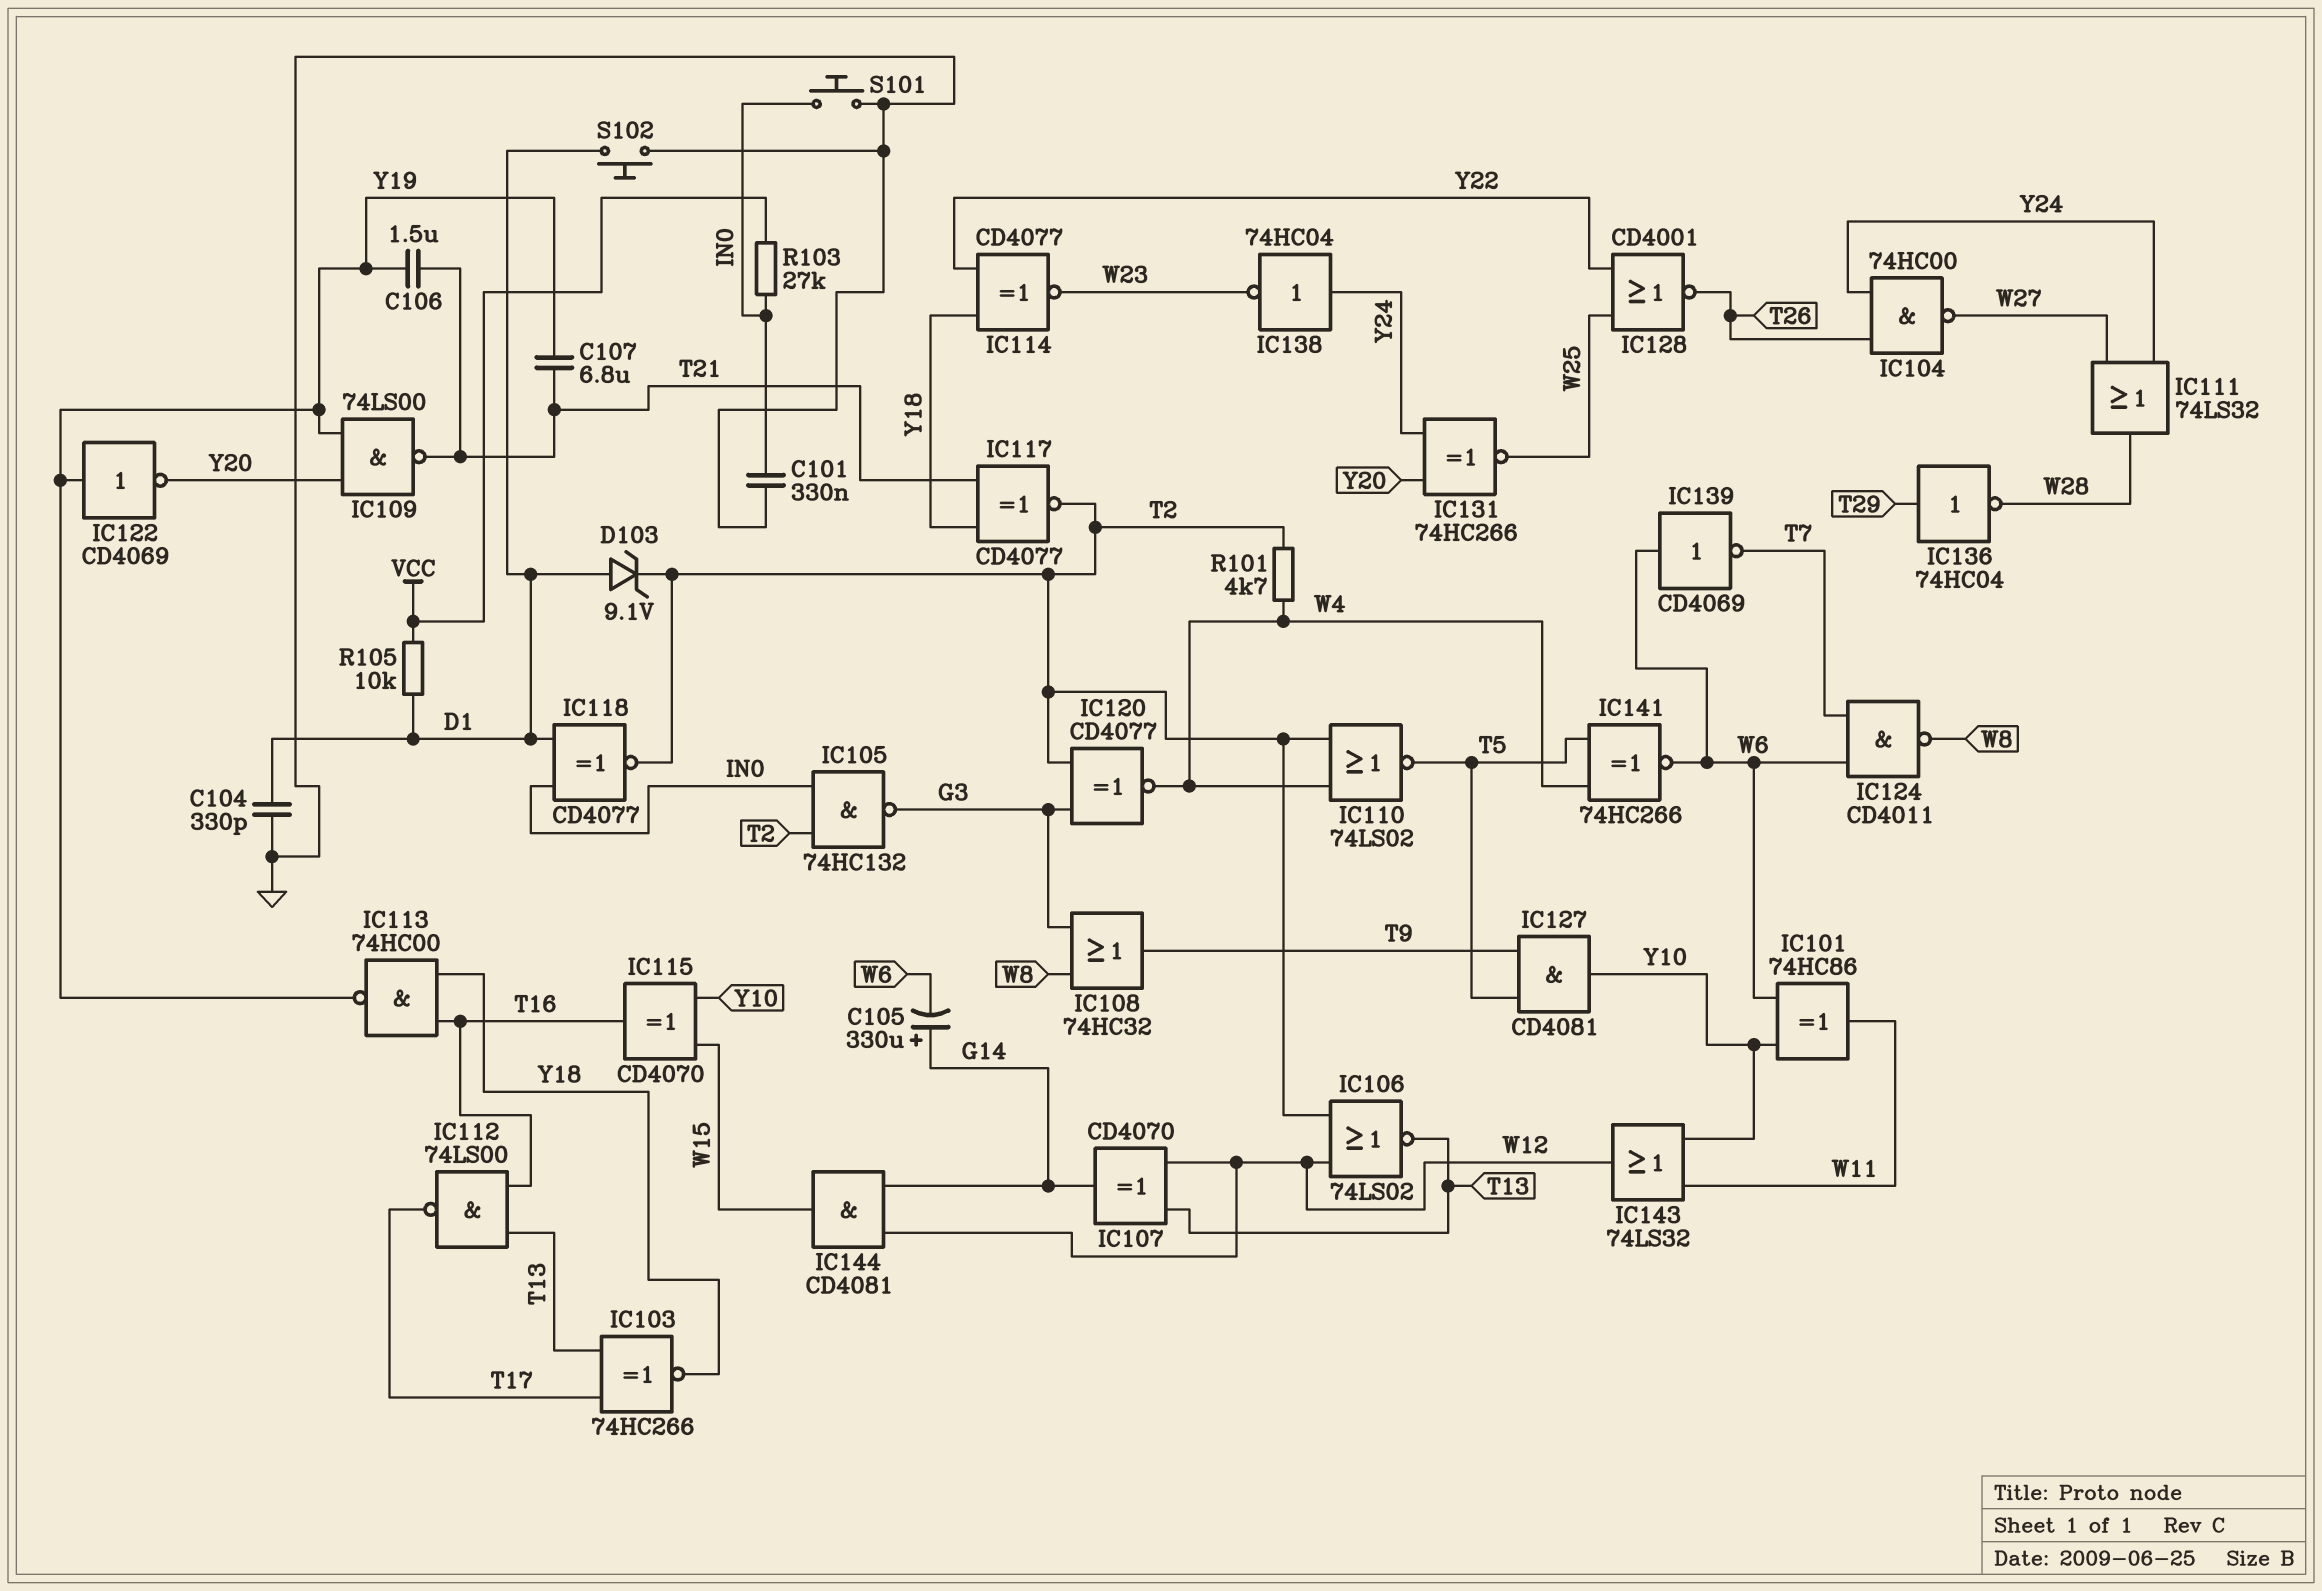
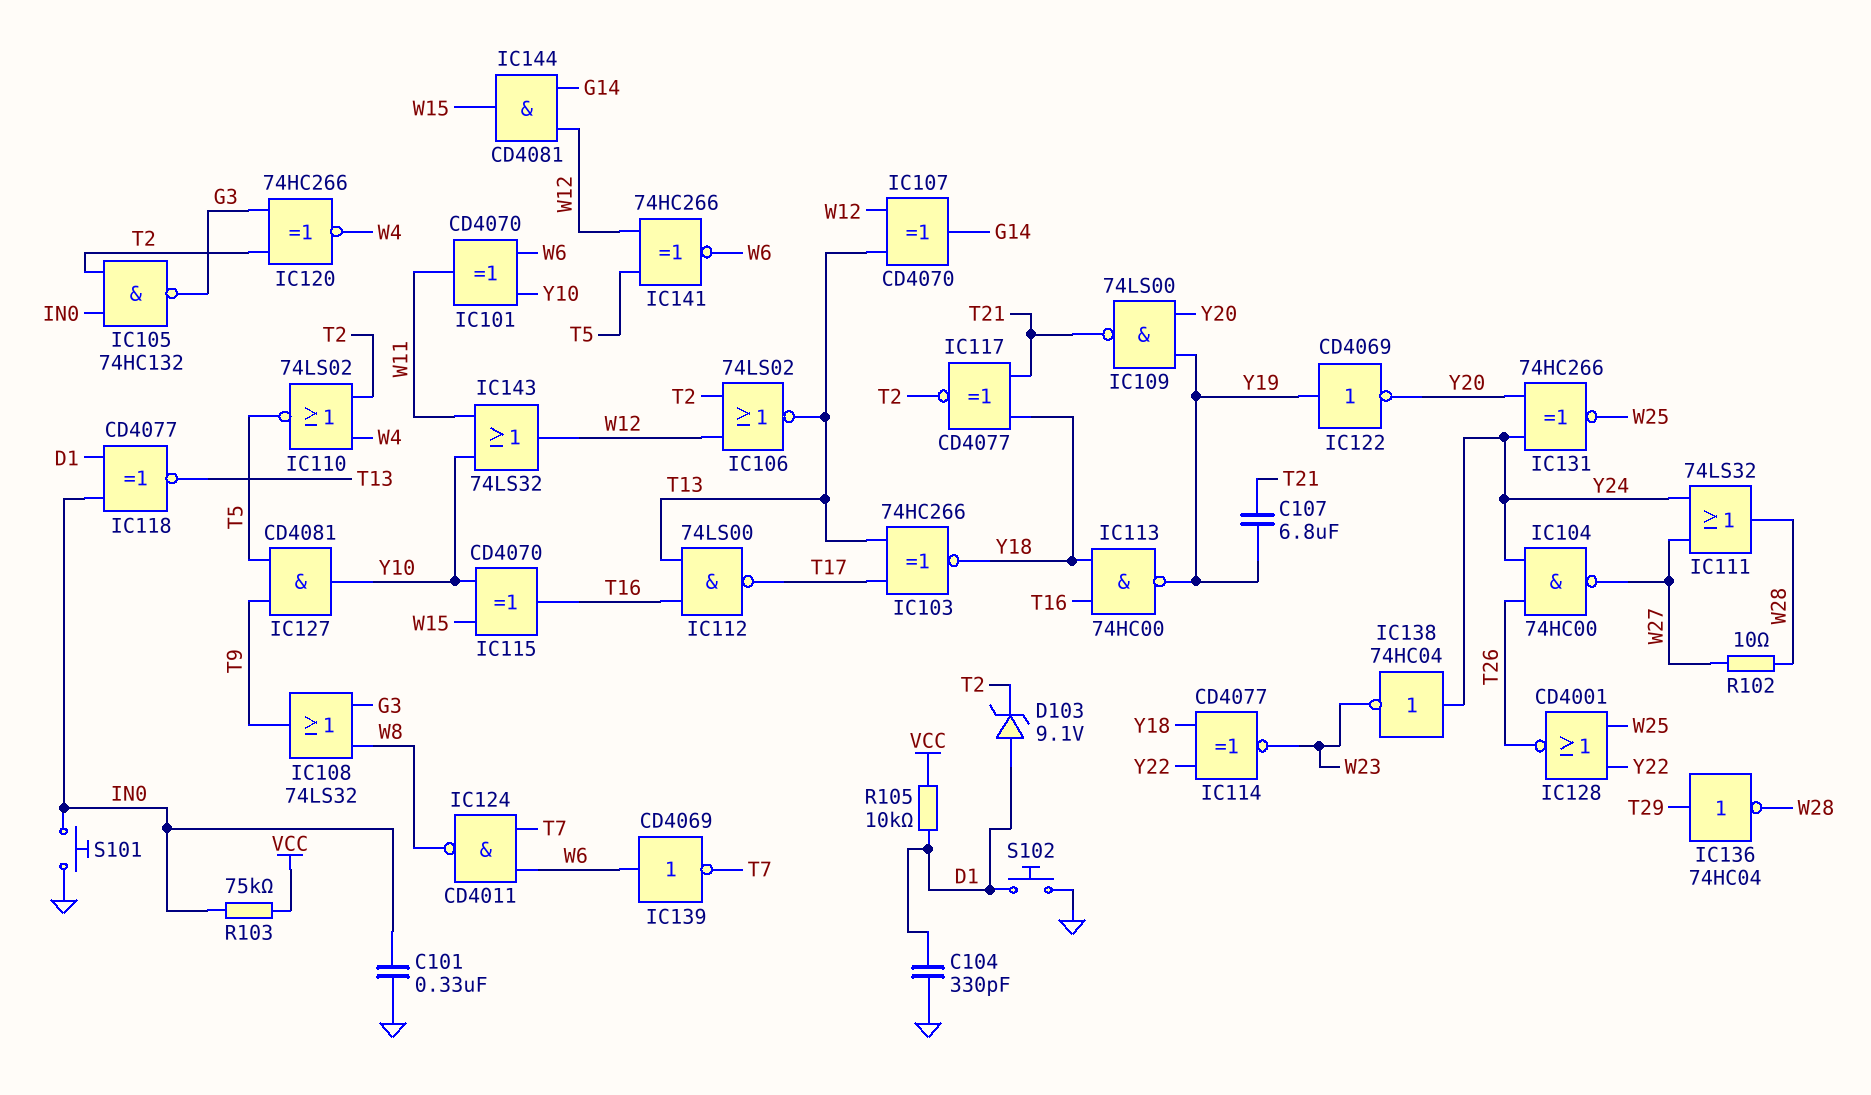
C105: 330uF (plus G14, minus W6) -> none
C106: 1.5uF (T21, Y19) -> none
IC101: XOR 74HC86 (in W6, in Y10, out W11) -> XOR CD4070 (in W6, in Y10, out W11)
IC108: OR 74HC32 (in G3, in W8, out T9) -> OR 74LS32 (in G3, in W8, out T9)
IC118: XNOR CD4077 (in D1, in IN0, out T2) -> XNOR CD4077 (in D1, in IN0, out T13)
IC120: XNOR CD4077 (in G3, in T2, out W4) -> XNOR 74HC266 (in G3, in T2, out W4)
IC141: XNOR 74HC266 (in T5, in W4, out W6) -> XNOR 74HC266 (in T5, in W12, out W6)
R101: 4.7k (T2, W4) -> none
R102: none -> 10 (W27, W28)
R103: 27k (IN0, VCC) -> 75k (IN0, VCC)

